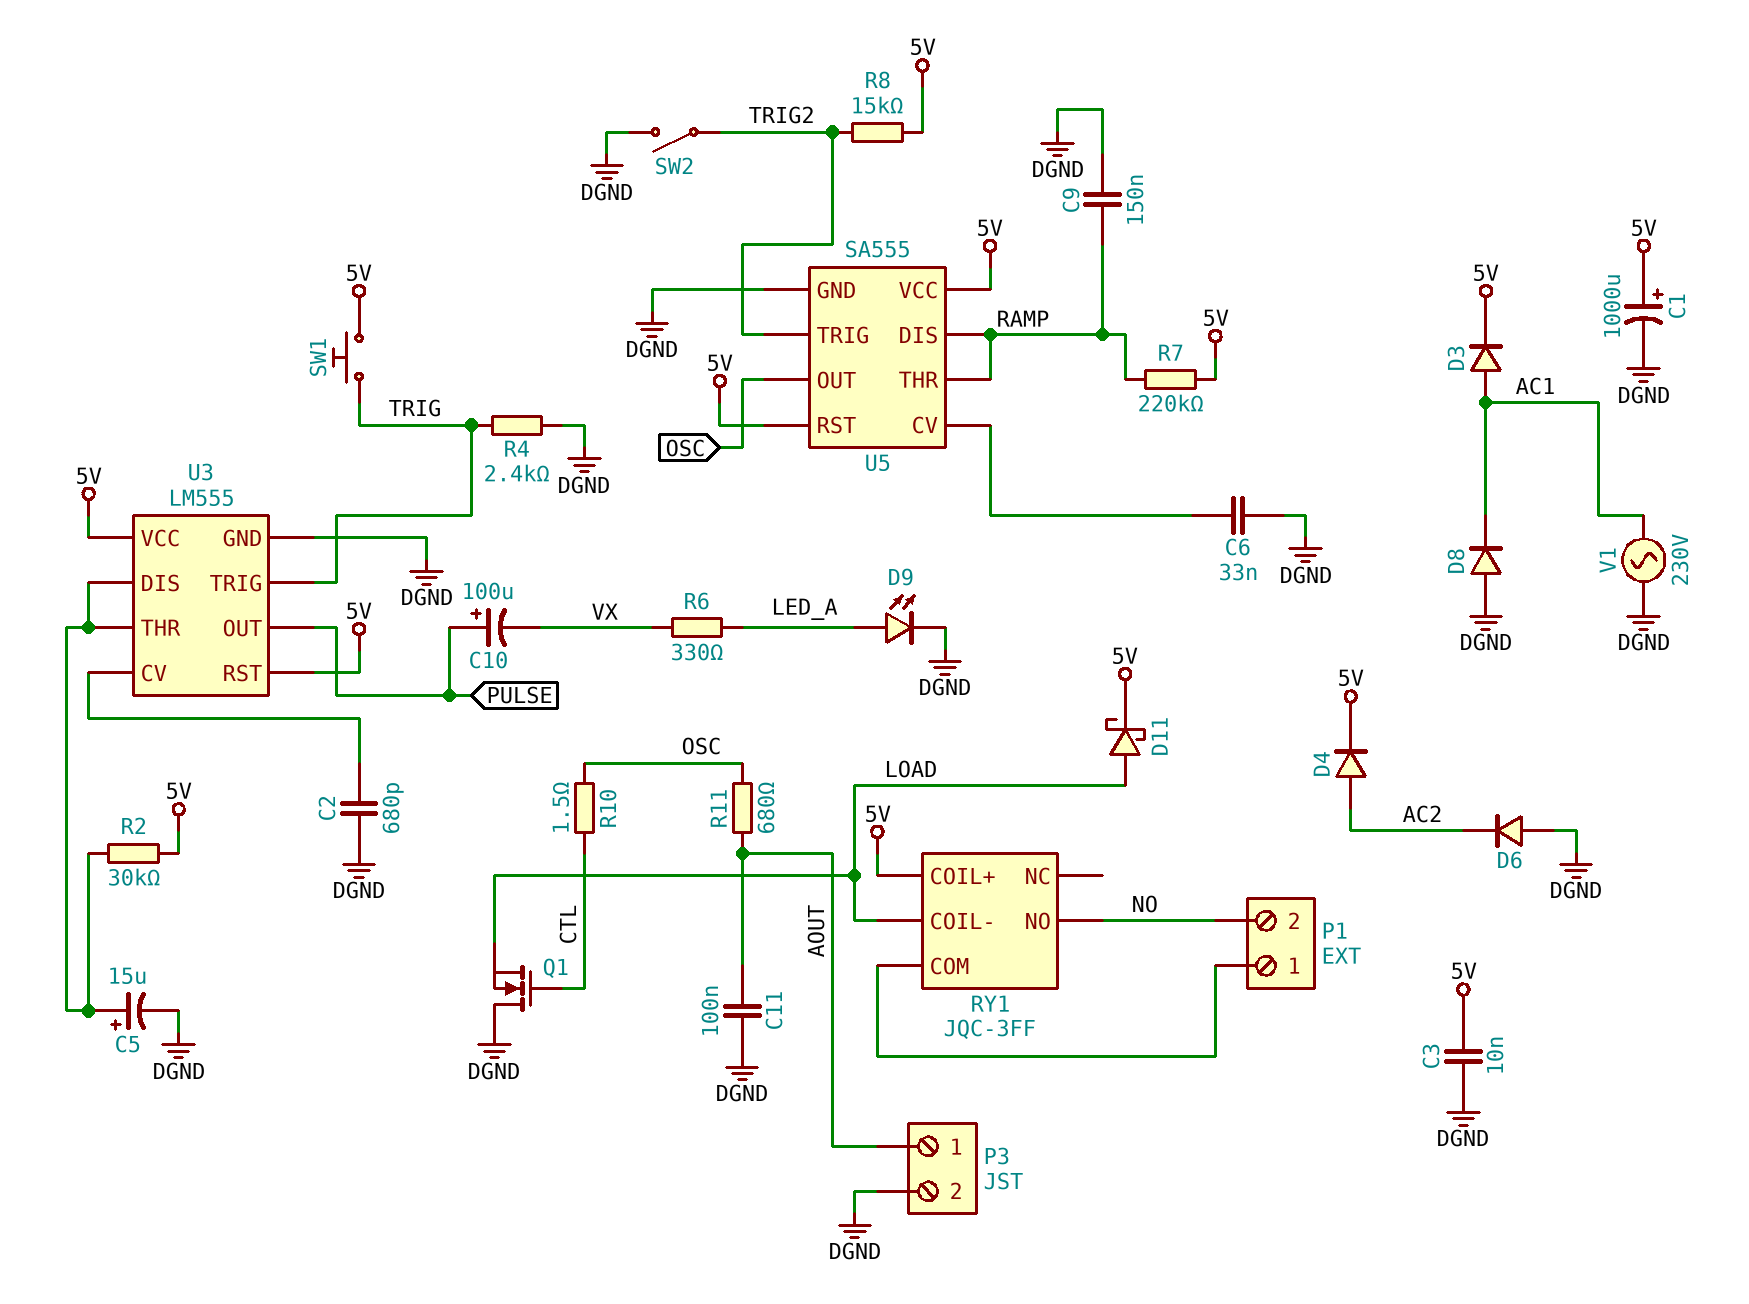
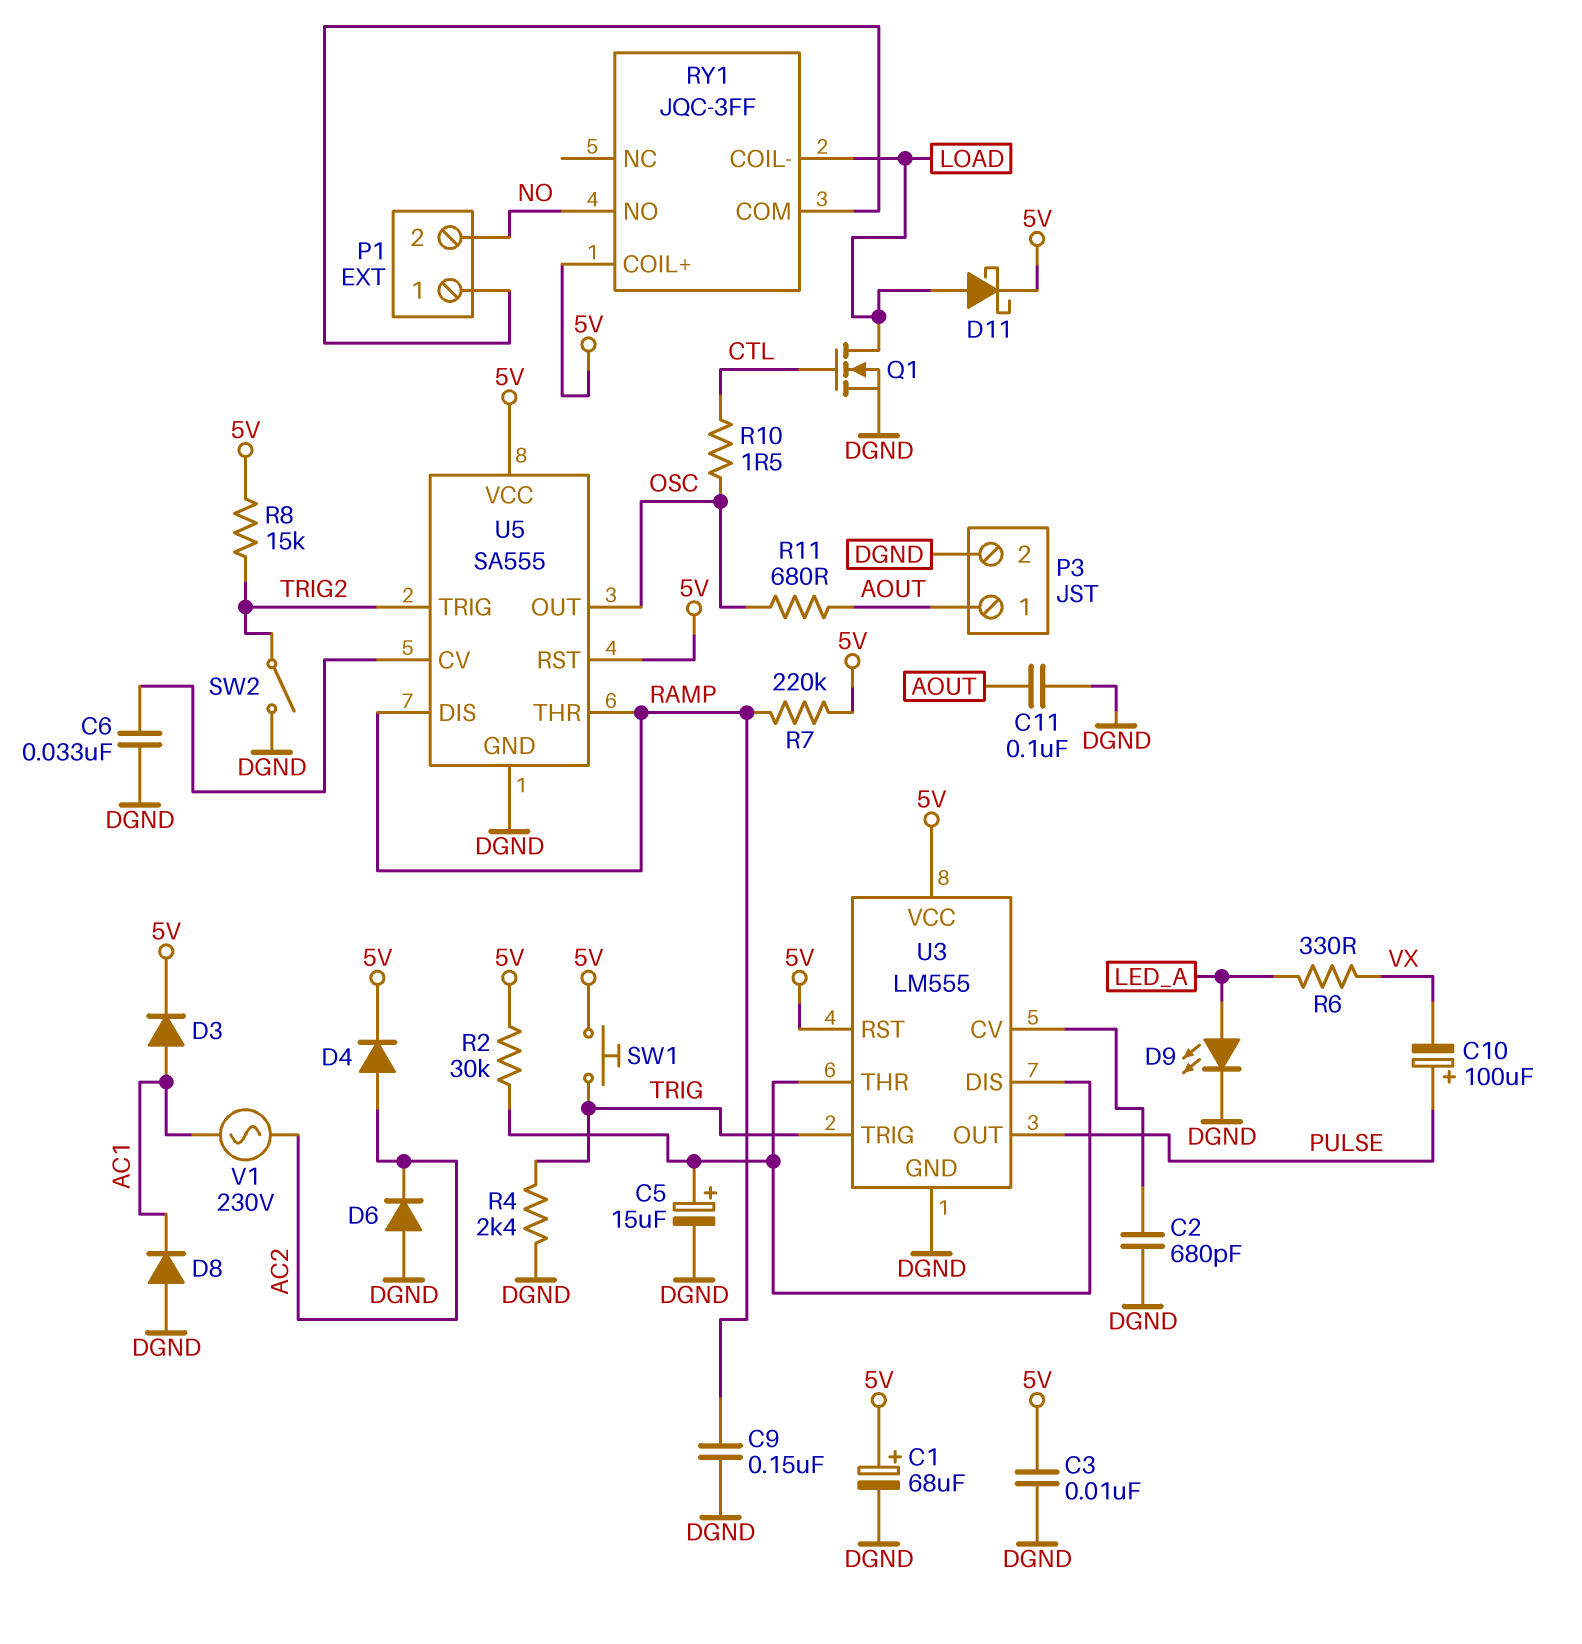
C1: 1000uF (plus 5V, minus DGND) -> 68uF (plus 5V, minus DGND)
Q1: NMOS (G CTL, D DGND, S LOAD) -> NMOS (G CTL, D LOAD, S DGND)
V1: AC 230V (AC1, DGND) -> AC 230V (AC1, AC2)

